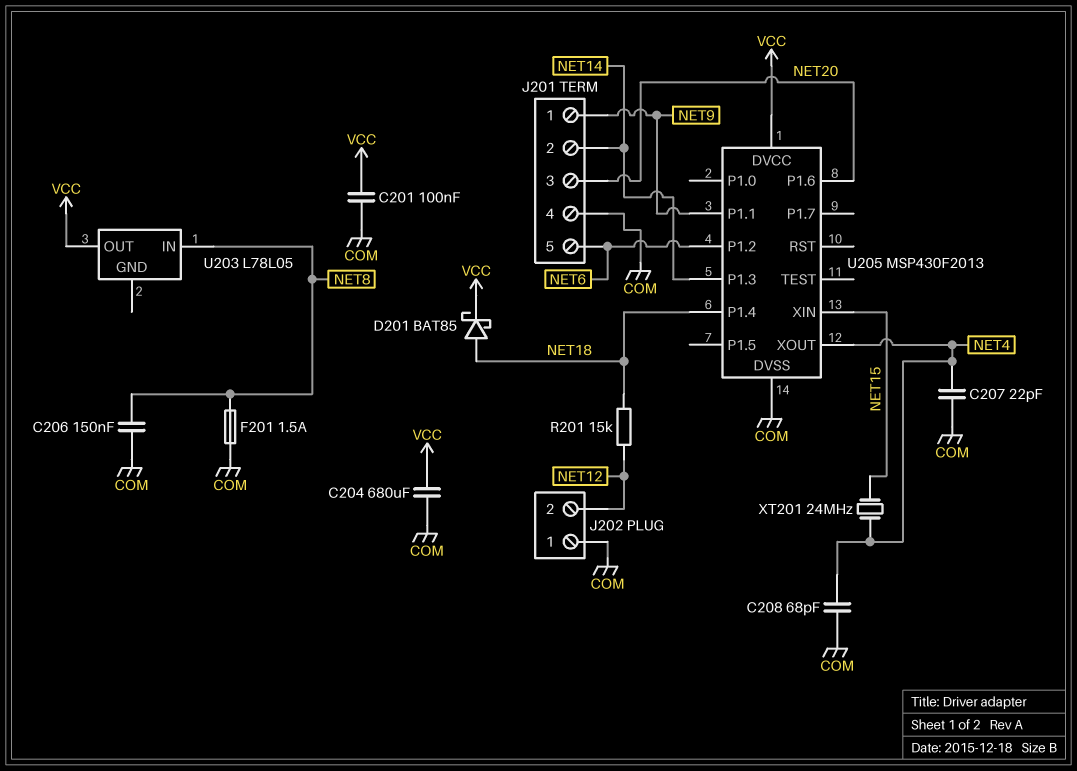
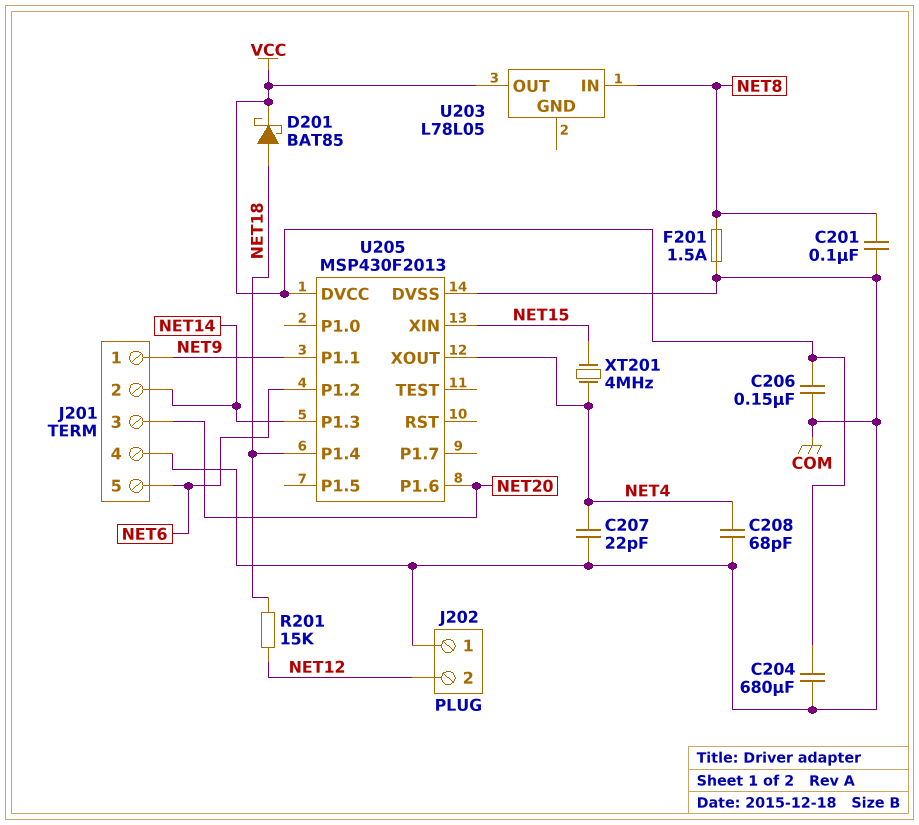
C201: 100nF (COM, VCC) -> 100nF (COM, NET8)
C206: 150nF (COM, NET8) -> 150nF (COM, VCC)
XT201: 24MHz (NET4, NET15) -> 4MHz (NET4, NET15)

